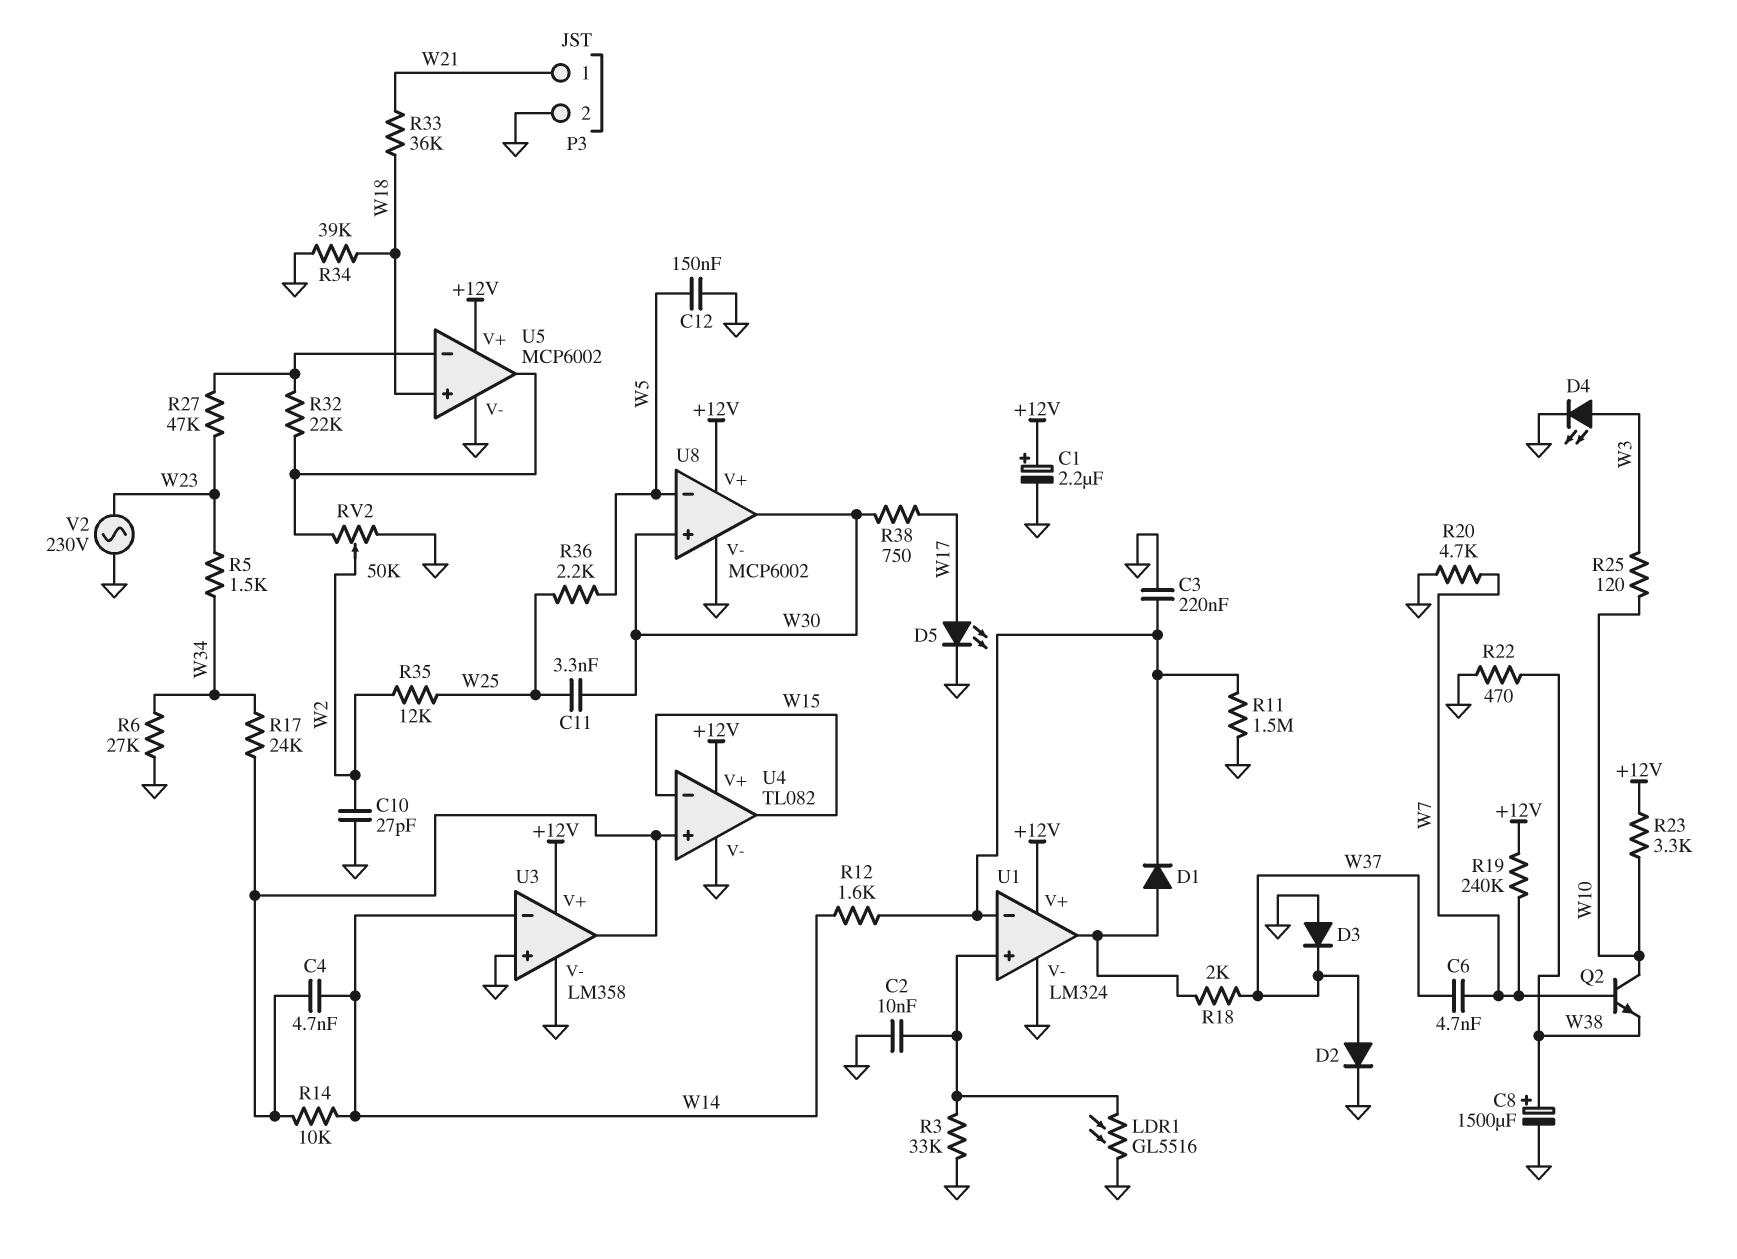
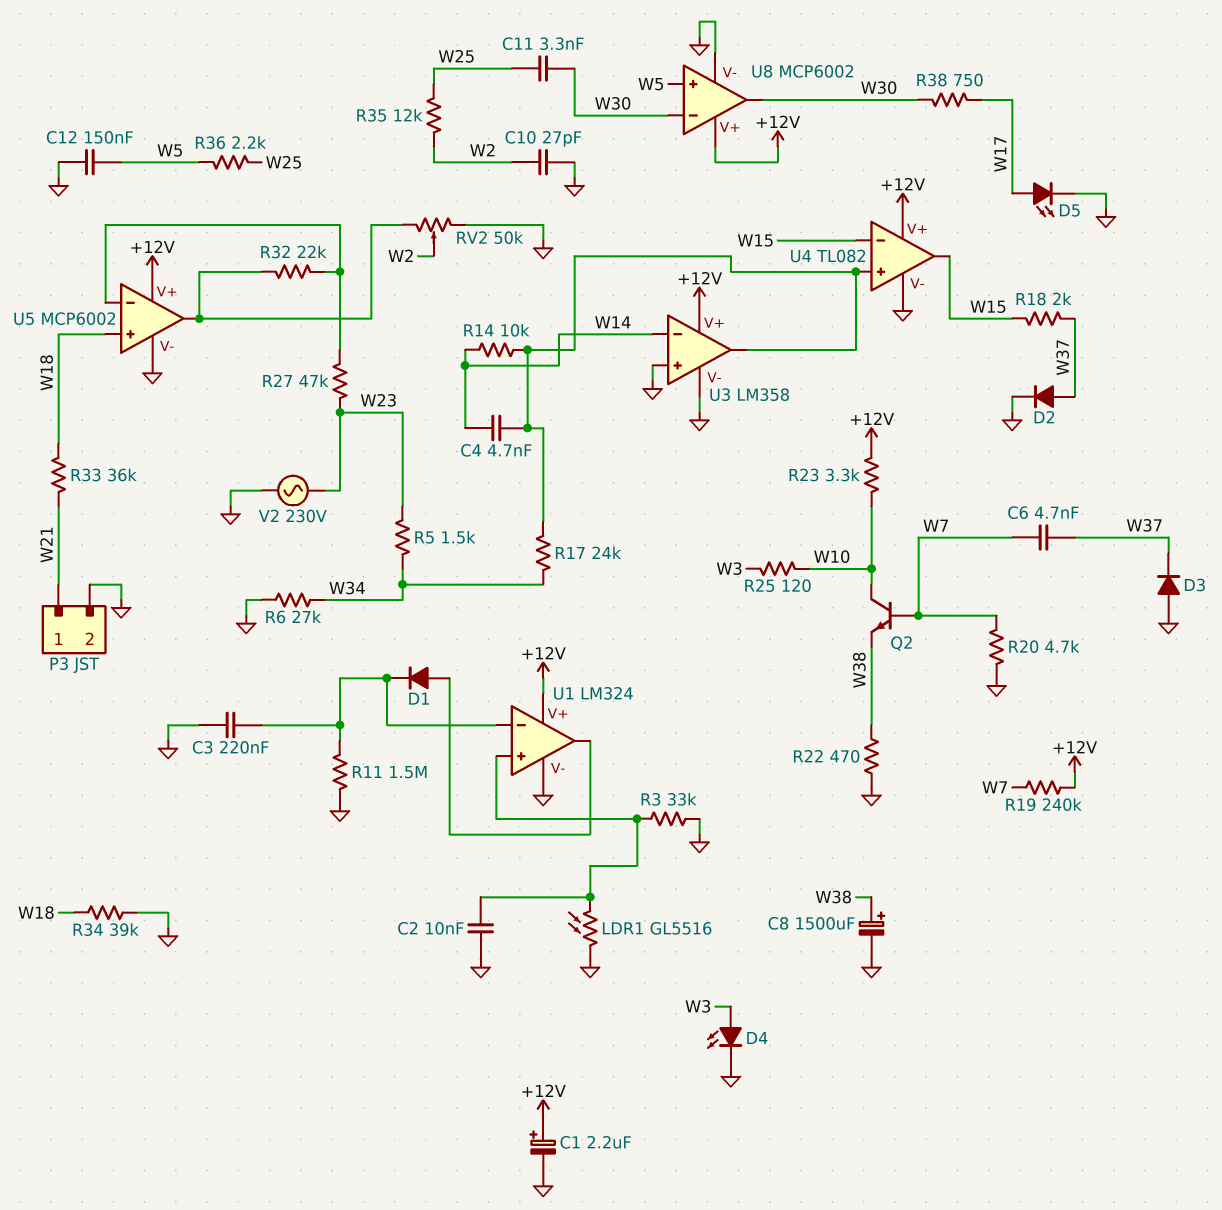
R12: 1.6k (U1/in-, W14) -> none
R18: 2k (U1/out, W37) -> 2k (W15, W37)
U8 pin in+: W30 -> W5
U8 pin in-: W5 -> W30

